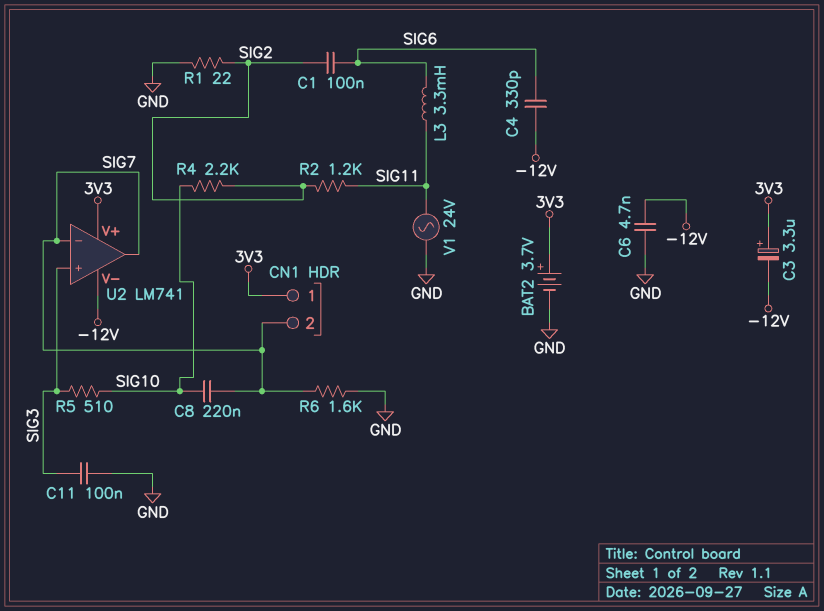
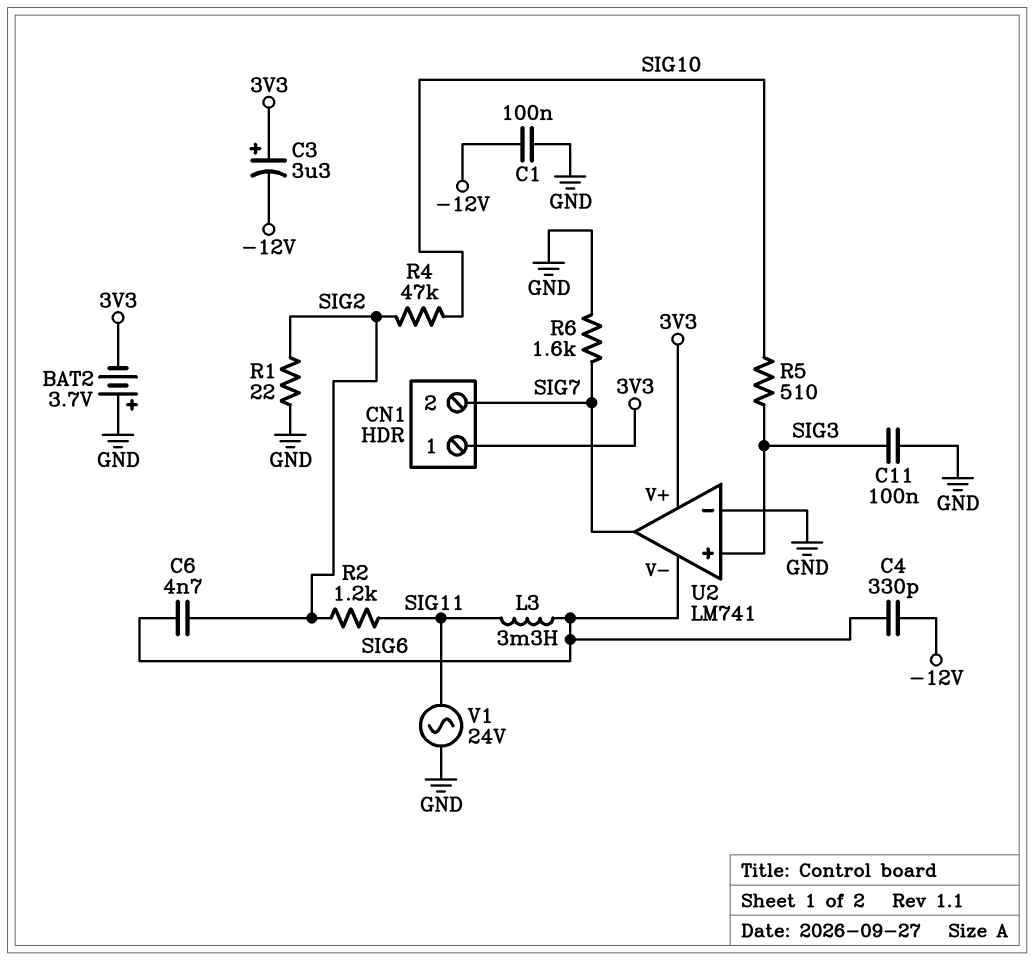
BAT2: 3.7V (plus 3V3, minus GND) -> 3.7V (plus GND, minus 3V3)
C1: 100nF (SIG2, SIG6) -> 100nF (-12V, GND)
C6: 4.7nF (-12V, GND) -> 4.7nF (SIG2, SIG6)
C8: 220nF (SIG7, SIG10) -> none
R4: 2.2k (SIG2, SIG10) -> 47k (SIG2, SIG10)
U2 pin V-: -12V -> SIG6
U2 pin in-: SIG7 -> GND

